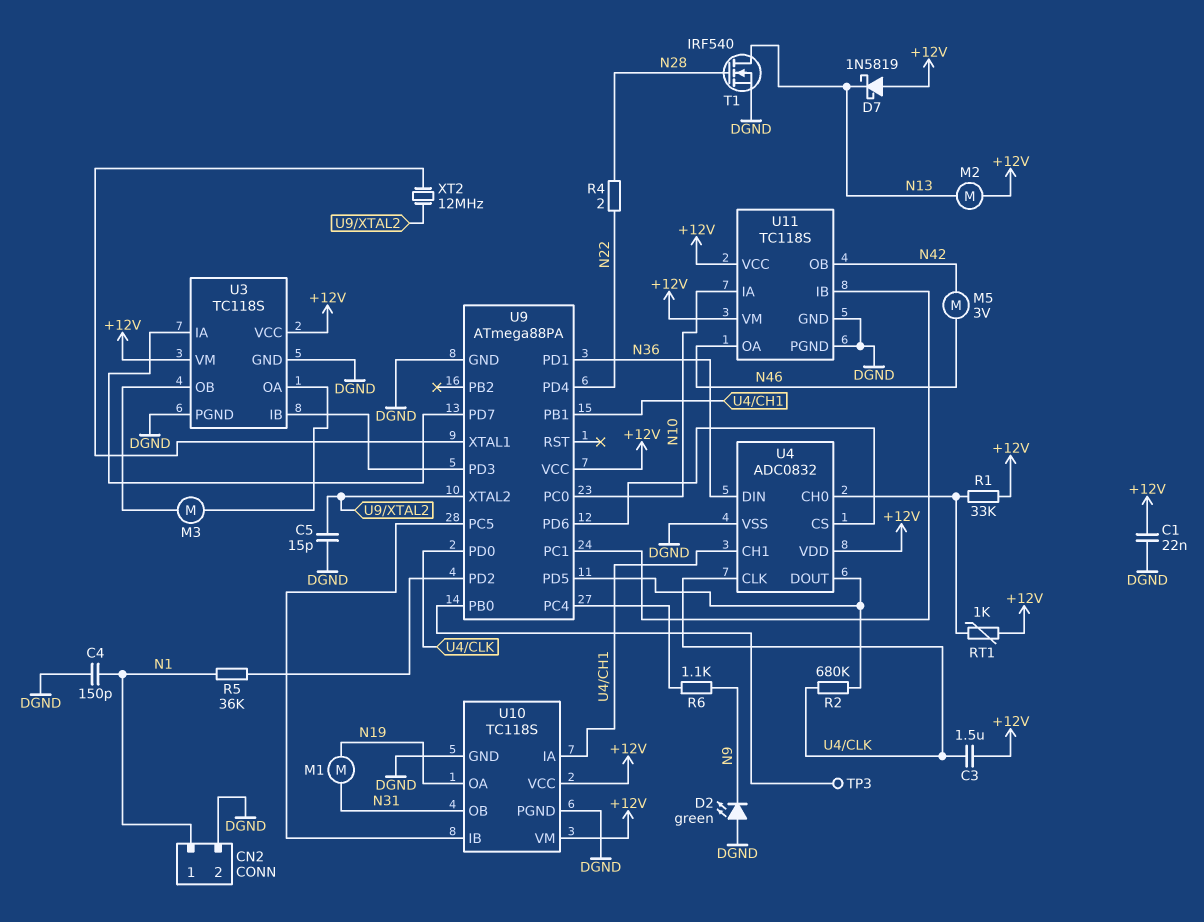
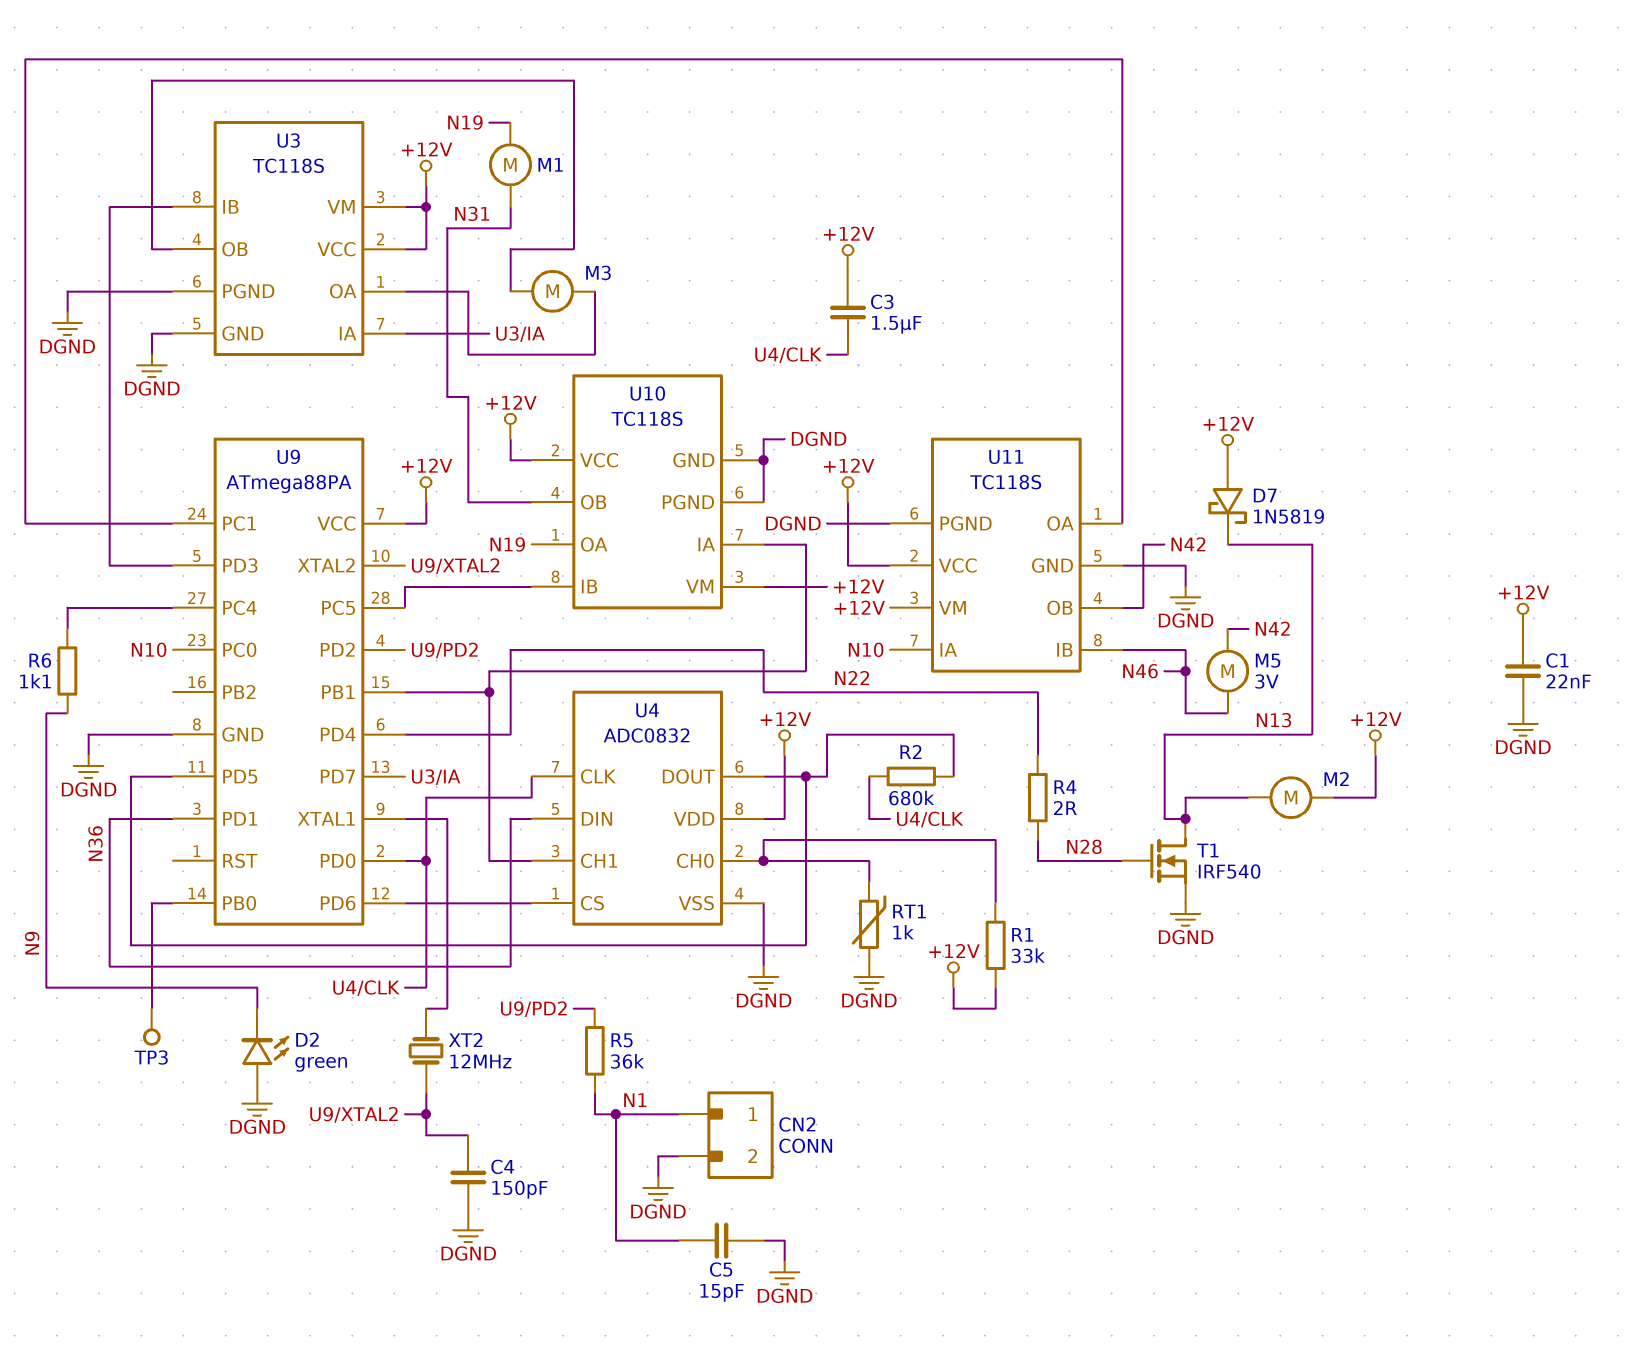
C4: 150pF (DGND, N1) -> 150pF (DGND, U9/XTAL2)
C5: 15pF (DGND, U9/XTAL2) -> 15pF (DGND, N1)
RT1: 1k (+12V, U4/CH0) -> 1k (DGND, U4/CH0)
U11 pin IB: U9/PC1 -> N46
U11 pin OA: N46 -> U9/PC1

